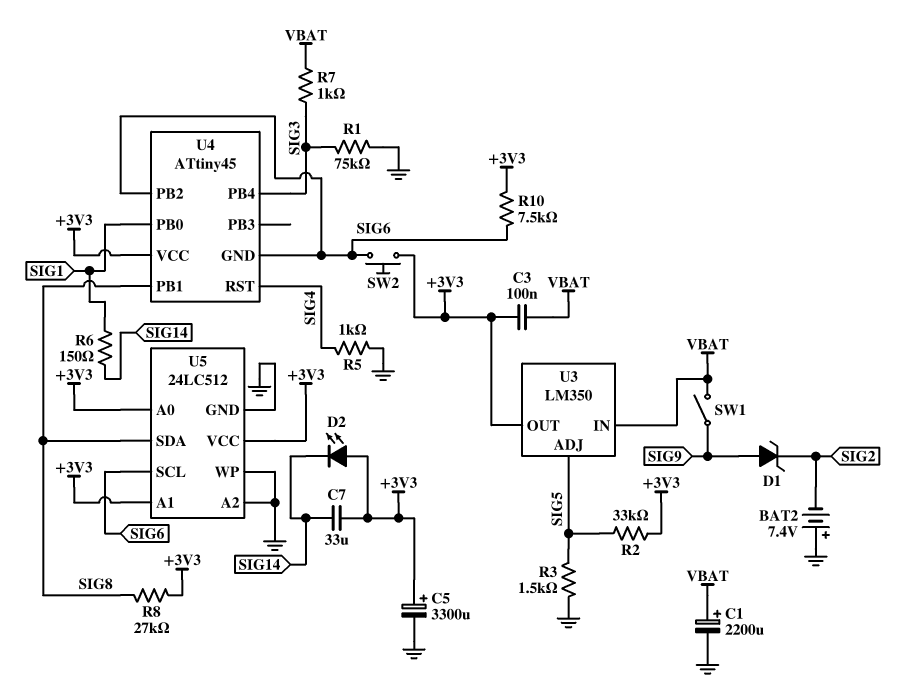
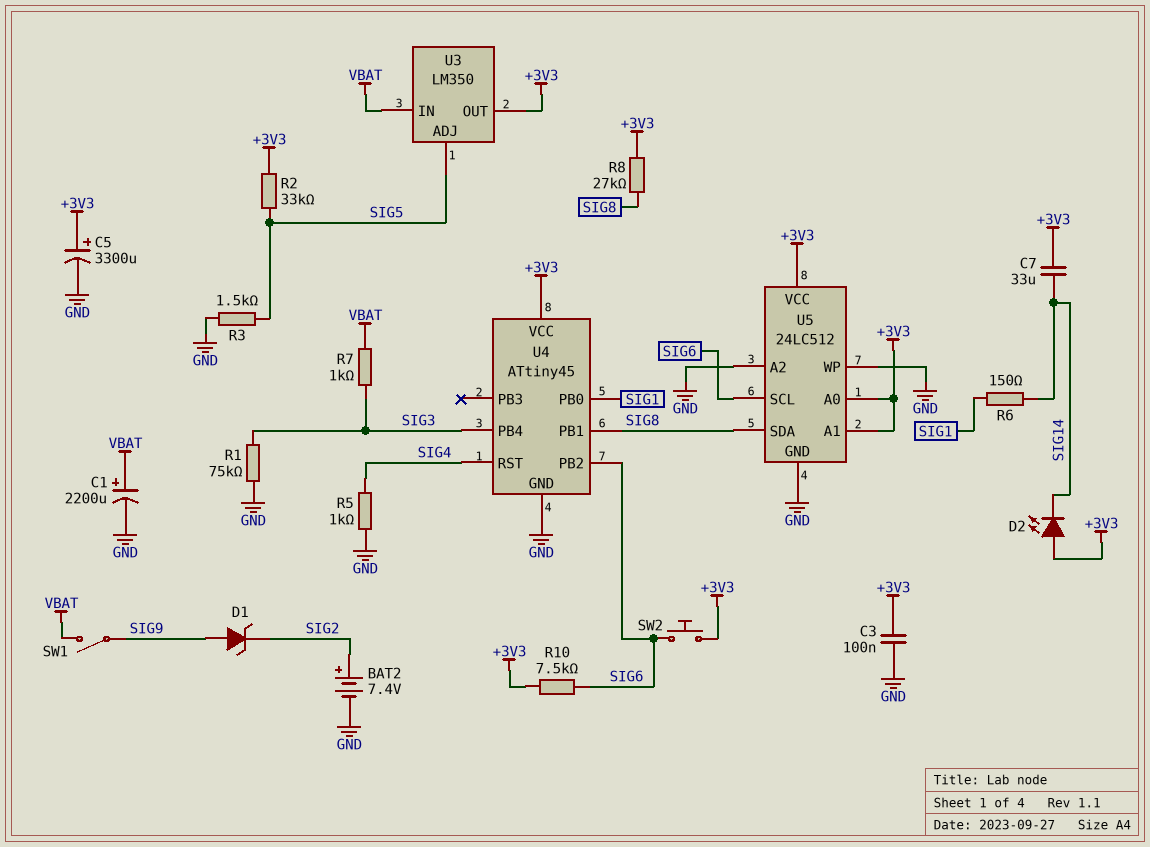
BAT2: 7.4V (plus GND, minus SIG2) -> 7.4V (plus SIG2, minus GND)
C3: 100nF (+3V3, VBAT) -> 100nF (+3V3, GND)
U4 pin GND: SIG6 -> GND

